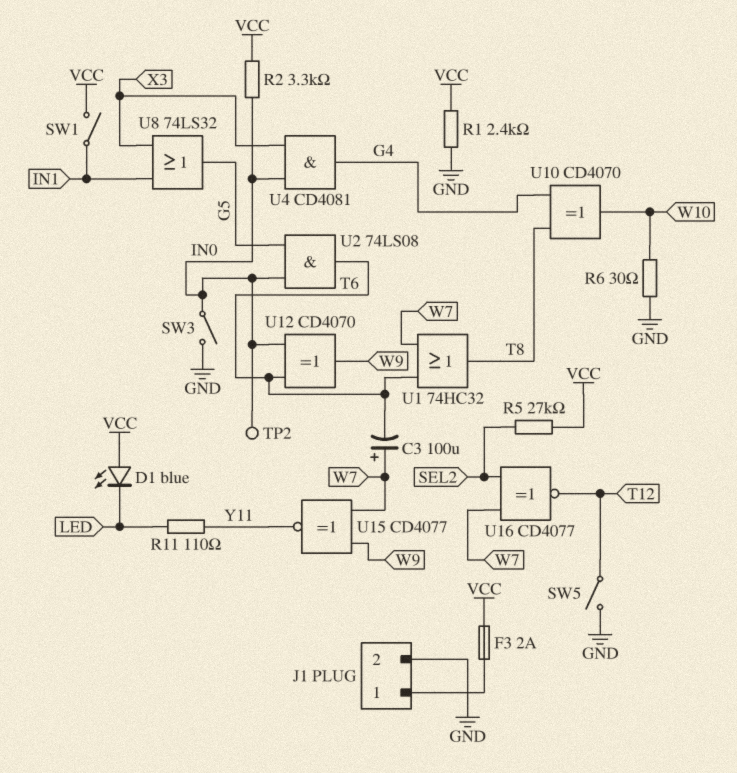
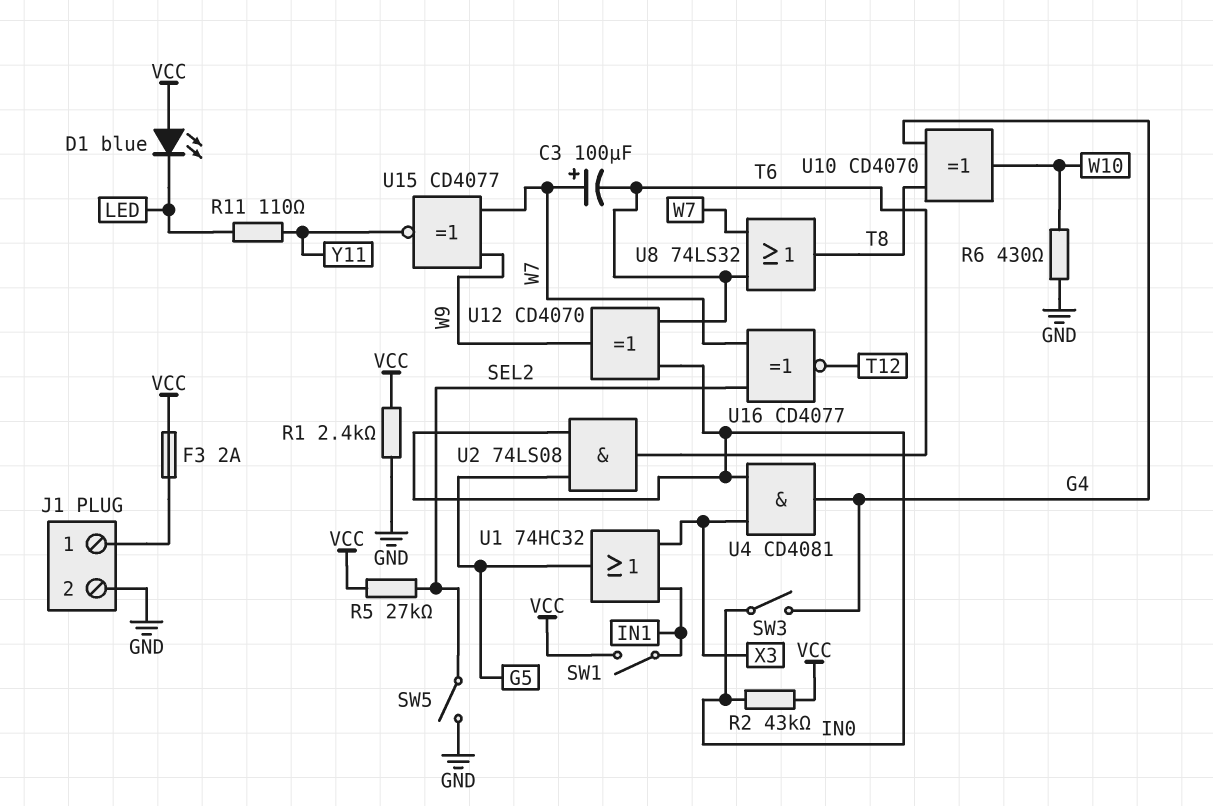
R2: 3.3k (IN0, VCC) -> 43k (IN0, VCC)
R6: 30 (GND, W10) -> 430 (GND, W10)
SW3: switch (GND, IN0) -> switch (G4, IN0)
SW5: switch (GND, T12) -> switch (GND, SEL2)
TP2: test point (IN0) -> none
U1: OR 74HC32 (in T6, in W7, out T8) -> OR 74HC32 (in IN1, in X3, out G5)
U8: OR 74LS32 (in IN1, in X3, out G5) -> OR 74LS32 (in T6, in W7, out T8)

